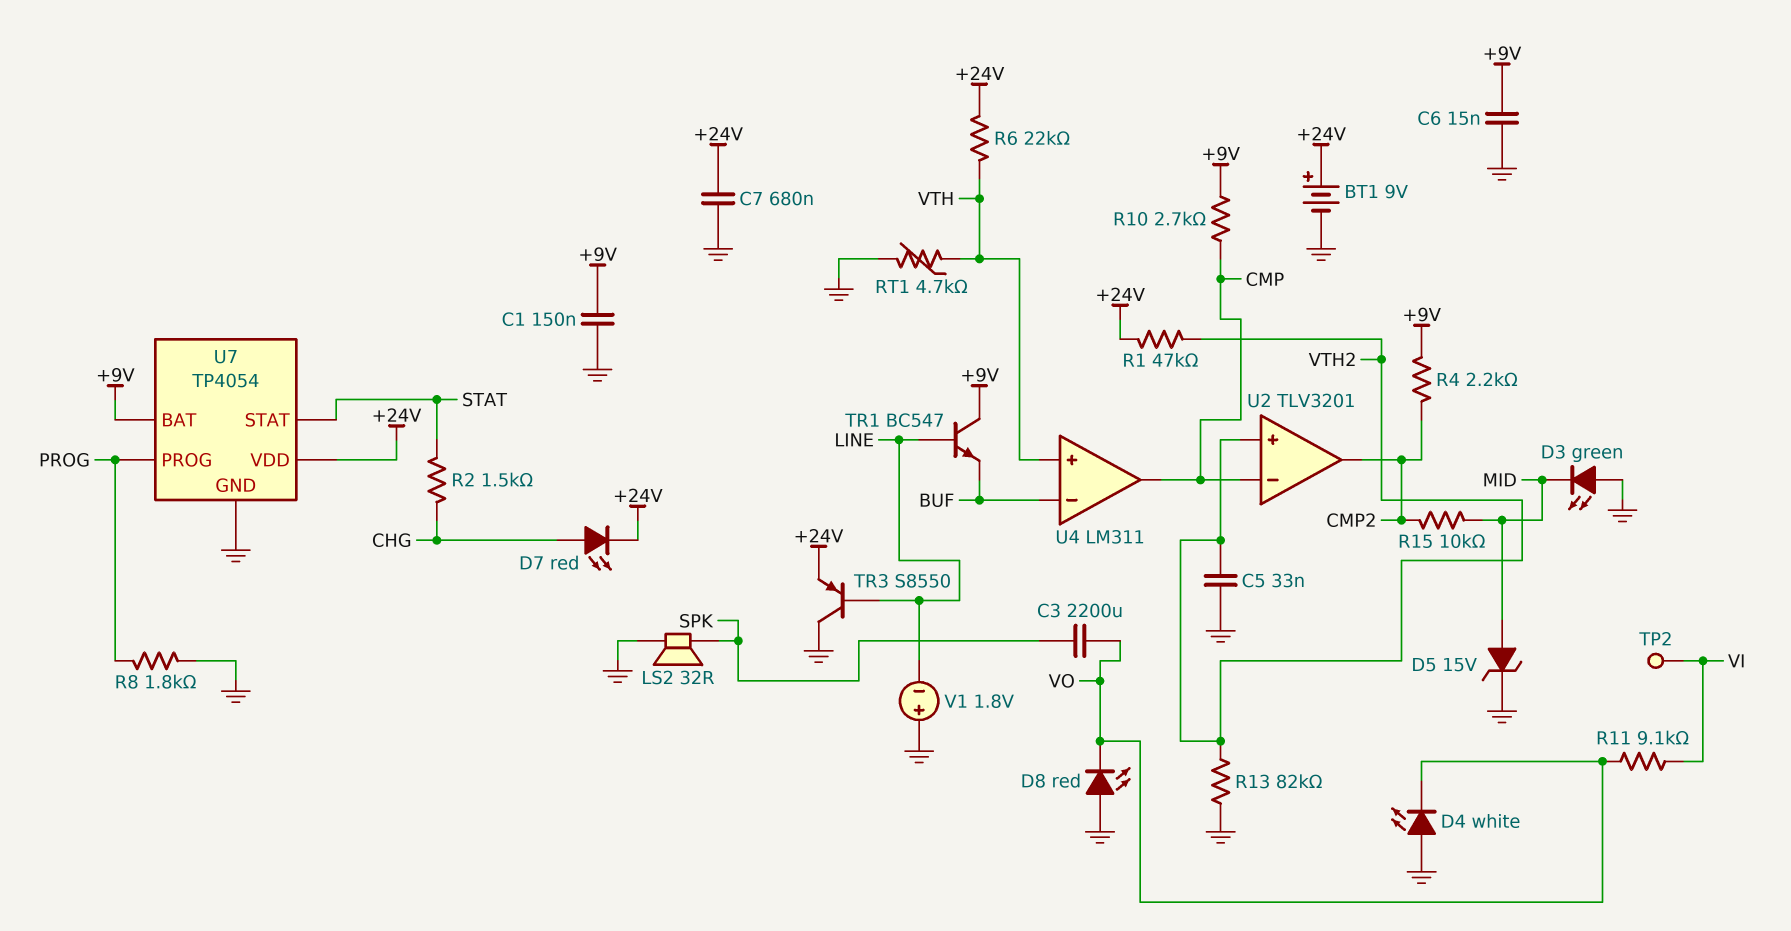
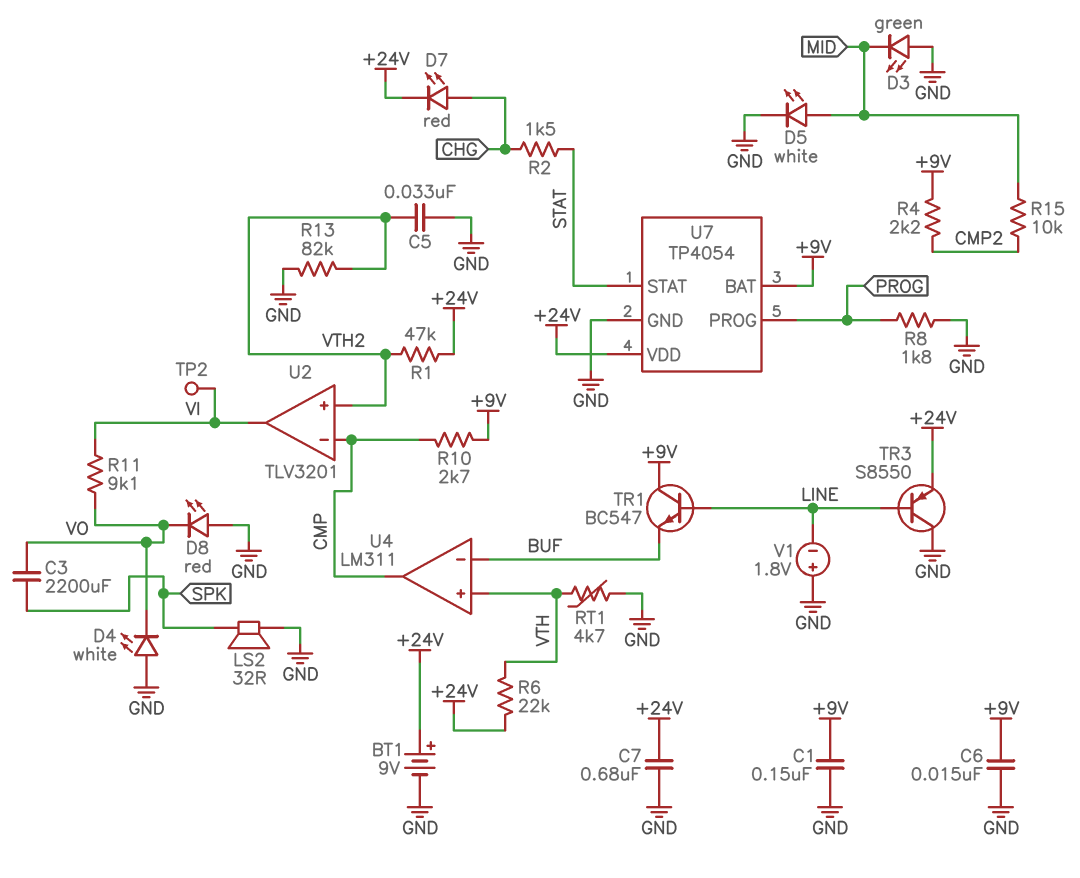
D5: zener 15V (A MID, K GND) -> LED white (A MID, K GND)
U2 pin out: CMP2 -> VI

